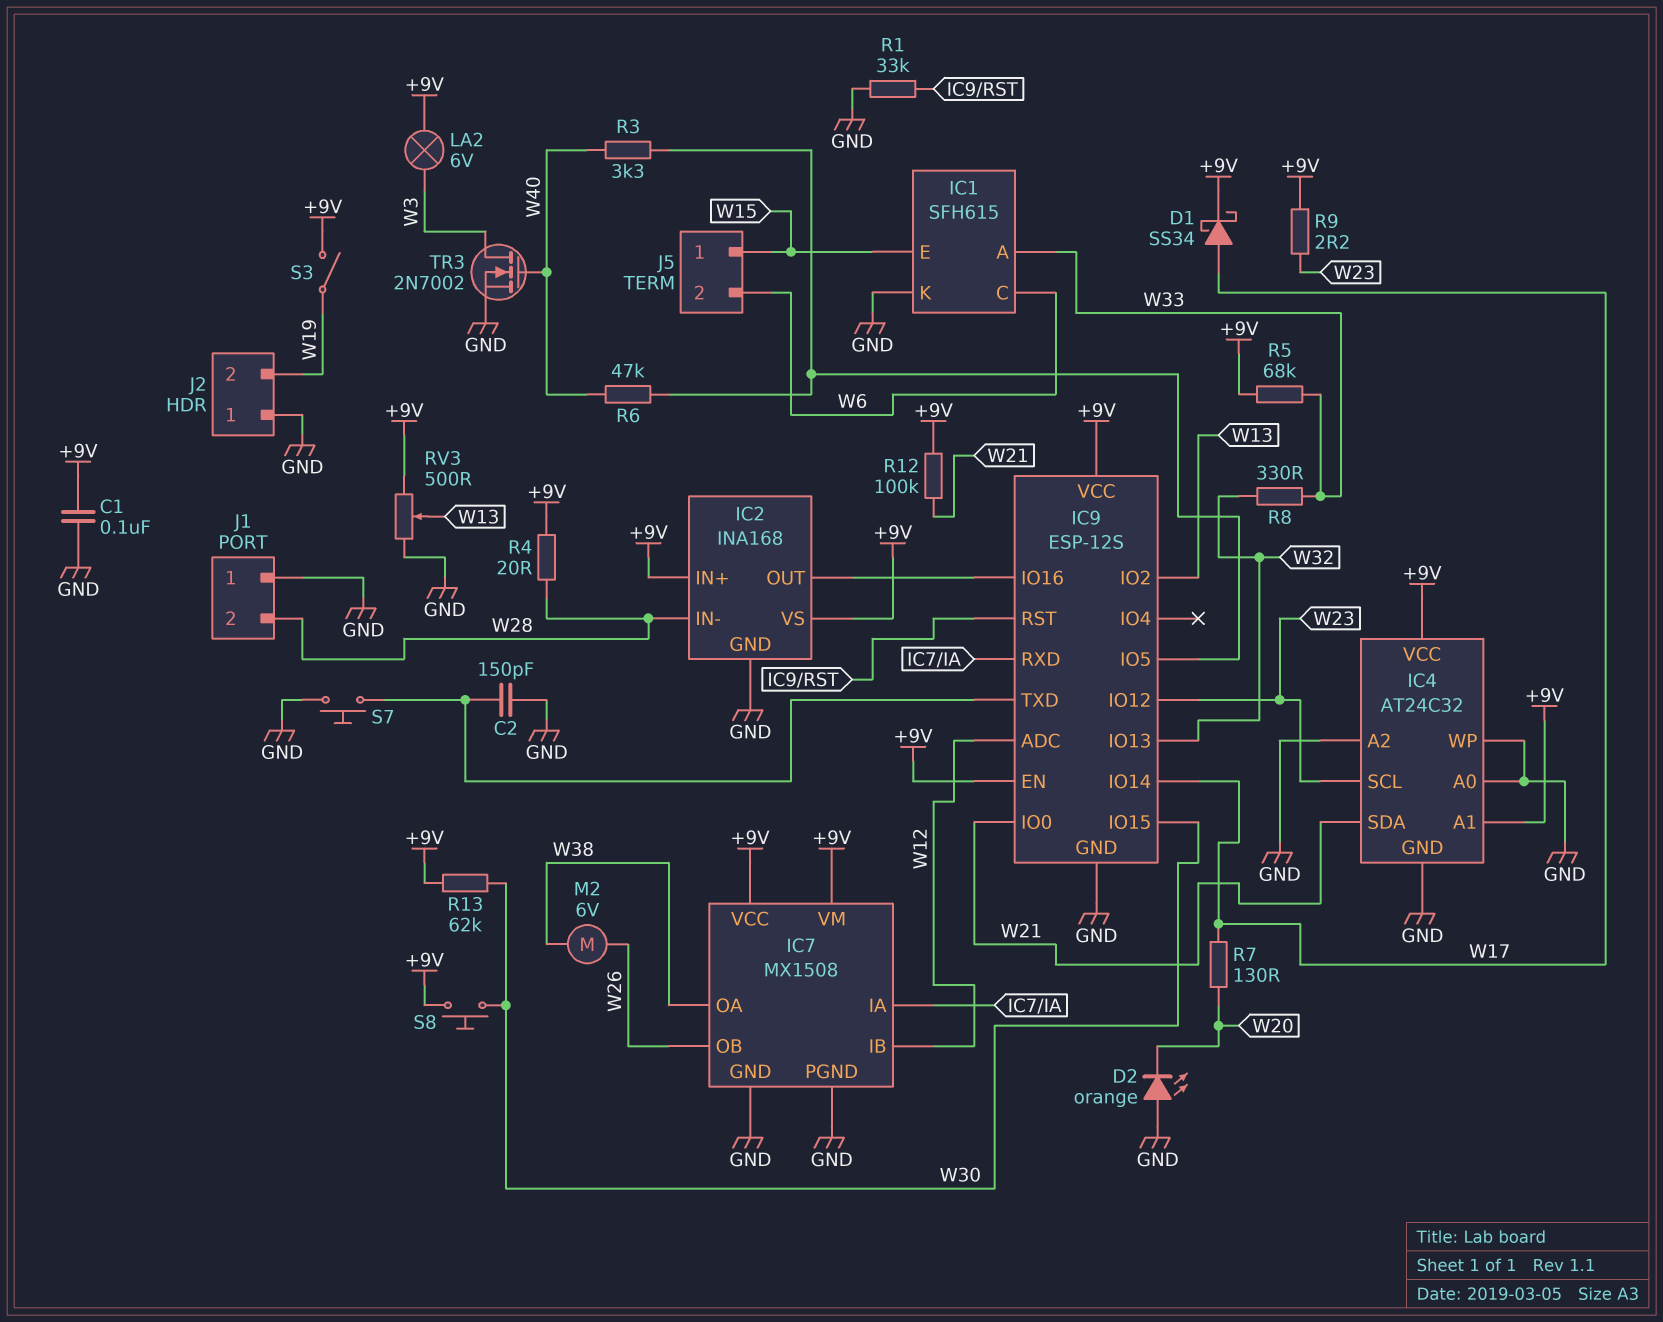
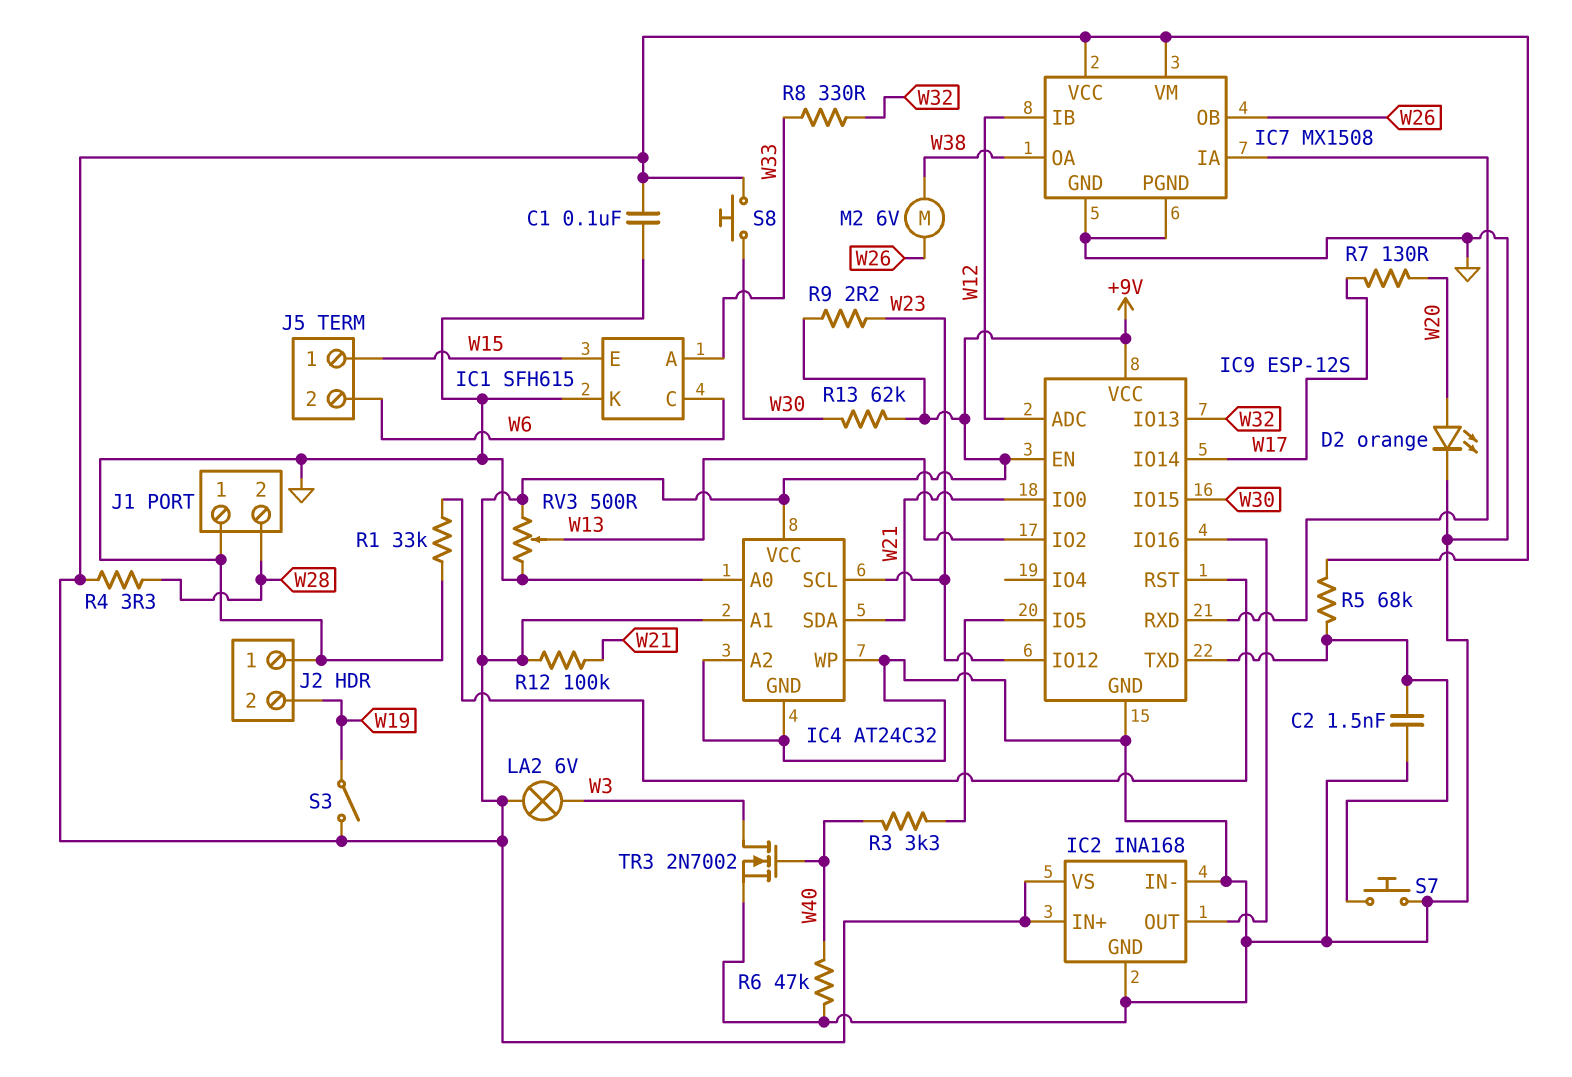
C2: 150pF (GND, IC9/TXD) -> 1.5nF (GND, IC9/TXD)
D1: schottky SS34 (A W17, K +9V) -> none
D2: LED orange (A GND, K W20) -> LED orange (A W20, K GND)
IC2 pin IN-: W28 -> GND
R4: 20 (+9V, W28) -> 3.3 (+9V, W28)
R5: 68k (+9V, W33) -> 68k (+9V, IC9/TXD)
R6: 47k (IC9/IO5, W40) -> 47k (GND, W40)

